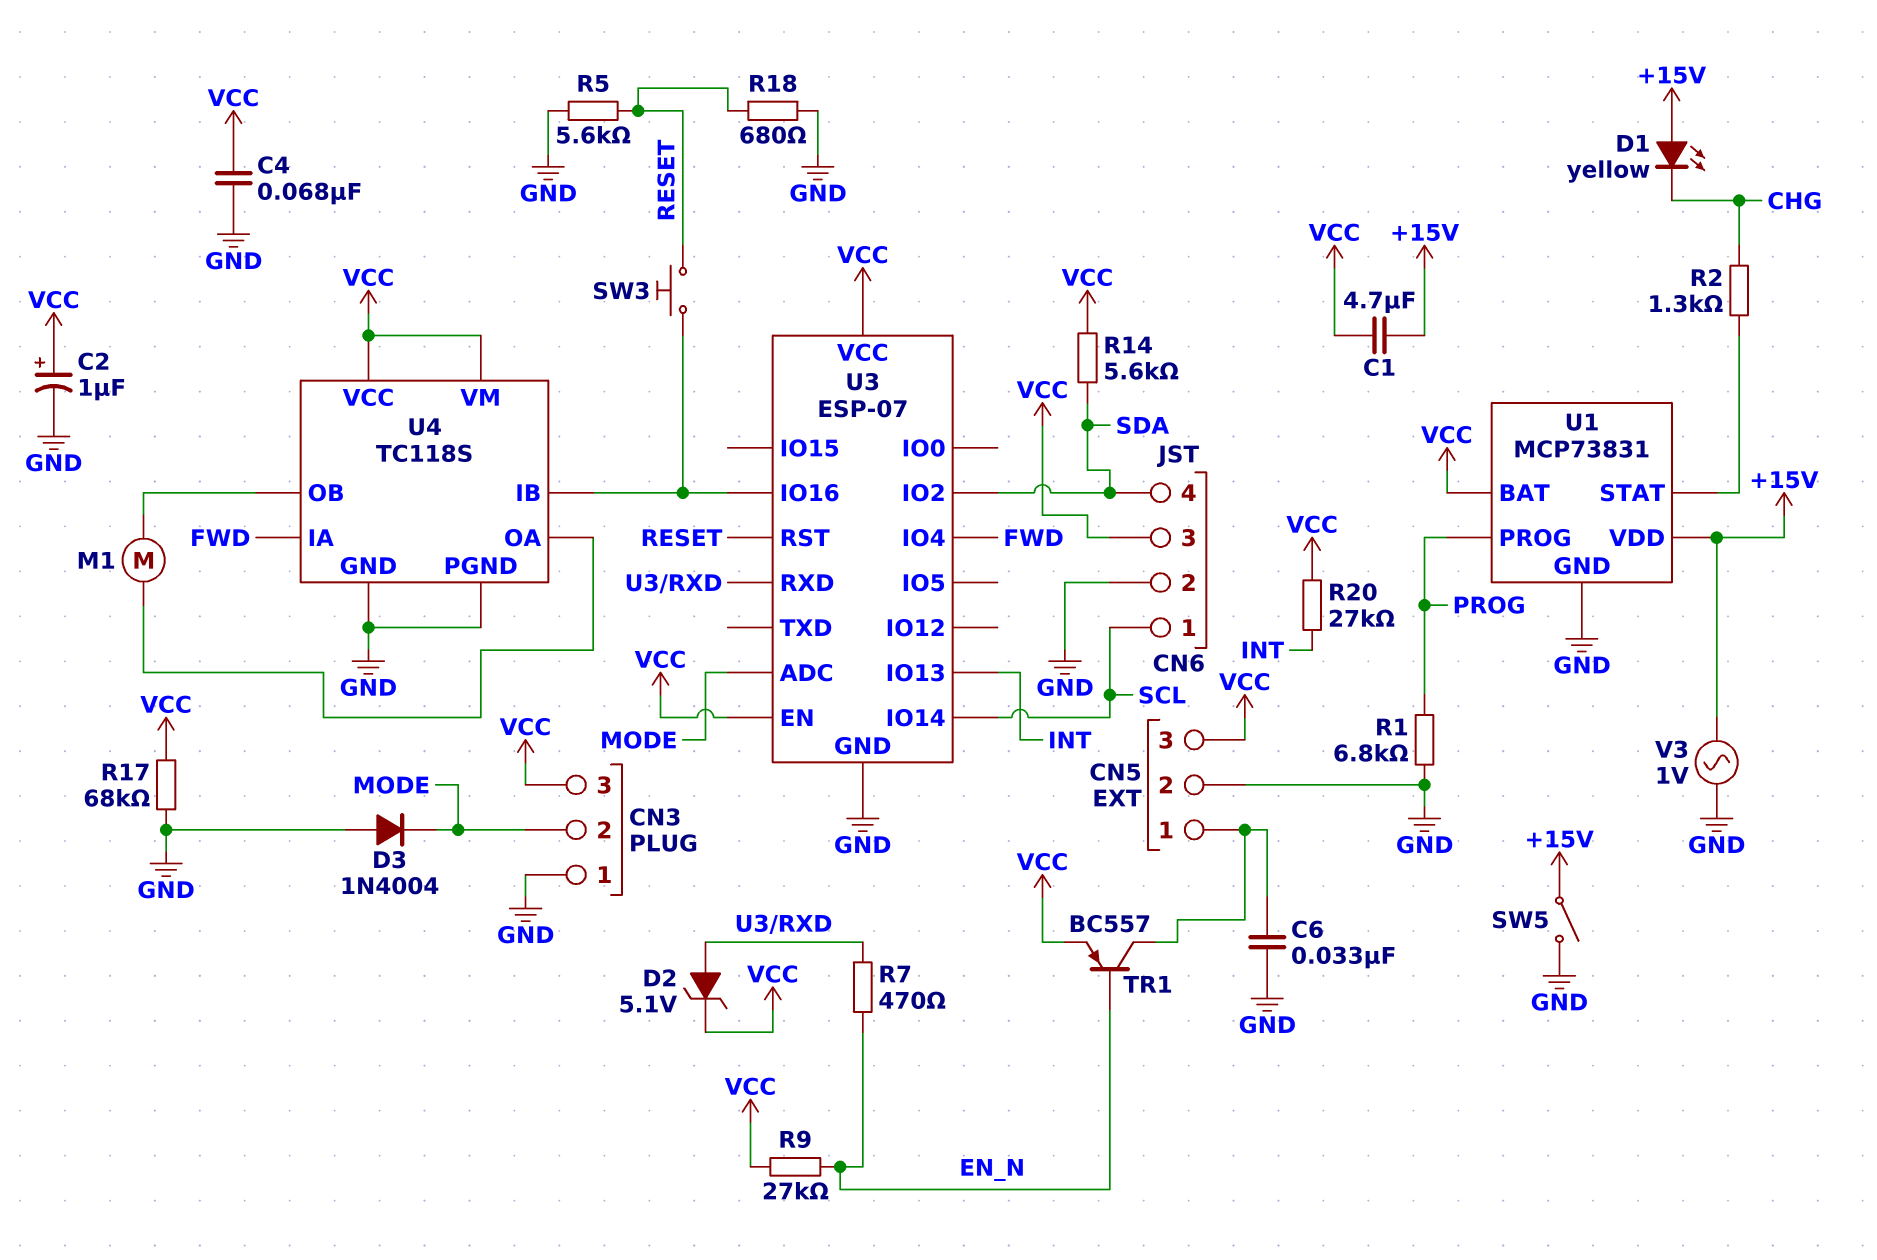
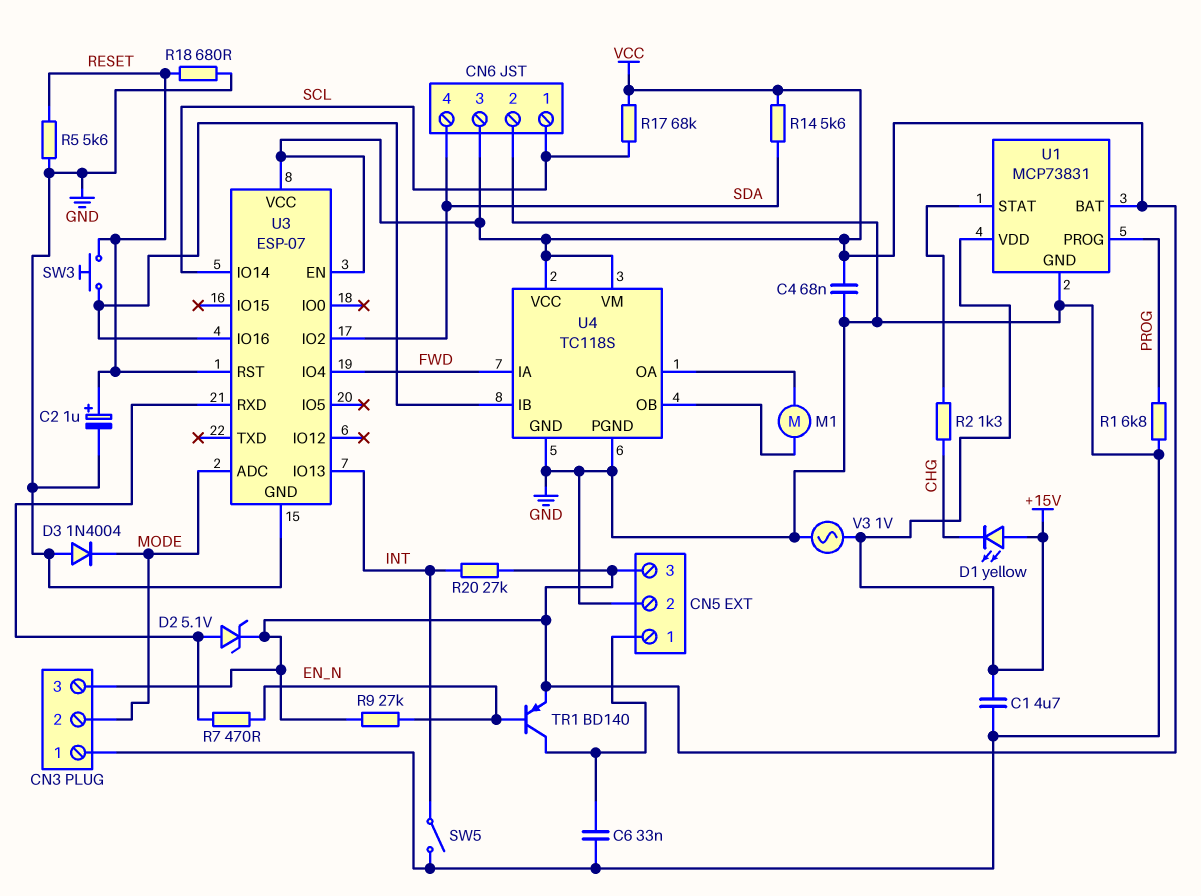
C1: 4.7uF (+15V, VCC) -> 4.7uF (+15V, GND)
C2: 1uF (plus VCC, minus GND) -> 1uF (plus RESET, minus GND)
R17: 68k (GND, VCC) -> 68k (SCL, VCC)
SW5: switch (+15V, GND) -> switch (GND, INT)
TR1: PNP BC557 (B EN_N, C CN5/1, E VCC) -> PNP BD140 (B EN_N, C CN5/1, E VCC)

